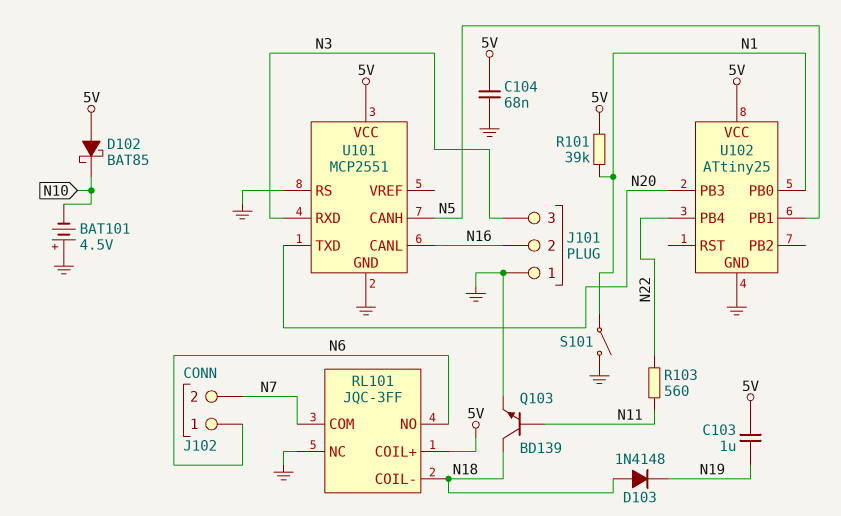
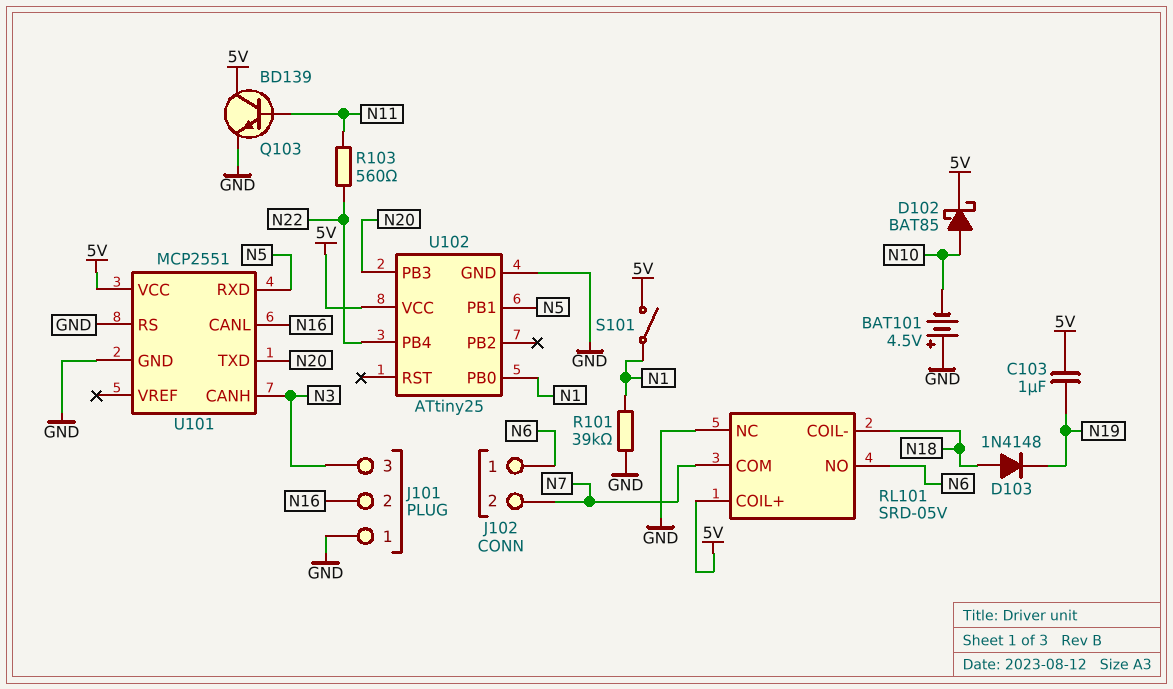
C104: 68nF (5V, GND) -> none
D102: schottky BAT85 (A 5V, K N10) -> schottky BAT85 (A N10, K 5V)
Q103: NPN BD139 (B N11, C N18, E GND) -> NPN BD139 (B N11, C 5V, E GND)
R101: 39k (5V, N1) -> 39k (GND, N1)
RL101: JQC-3FF -> SRD-05V
S101: switch (GND, N1) -> switch (5V, N1)
U101 pin CANH: N5 -> N3
U101 pin RXD: N3 -> N5

